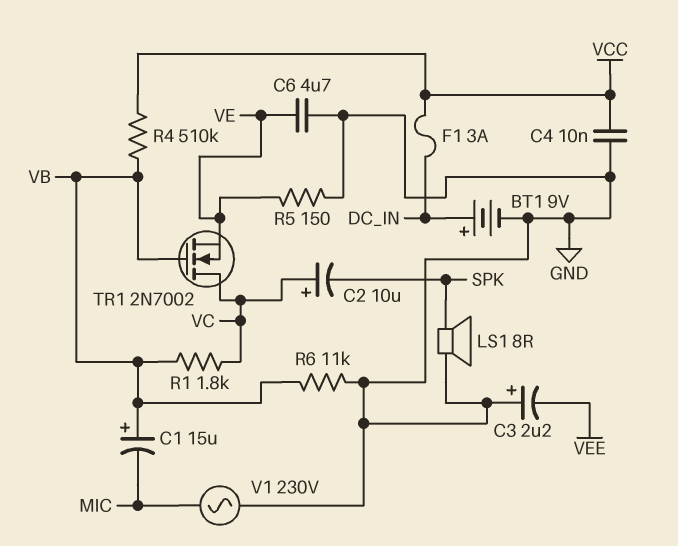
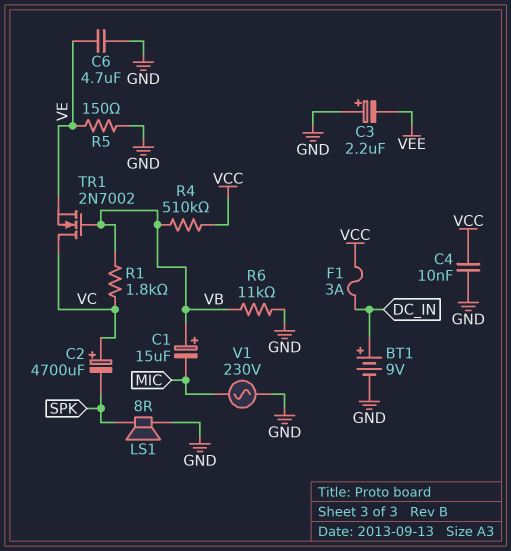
C2: 10uF (plus VC, minus SPK) -> 4700uF (plus VC, minus SPK)

